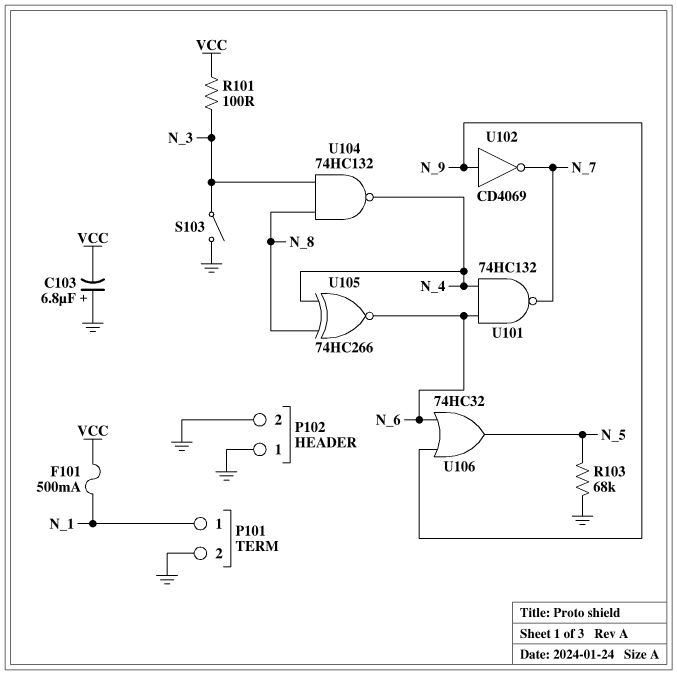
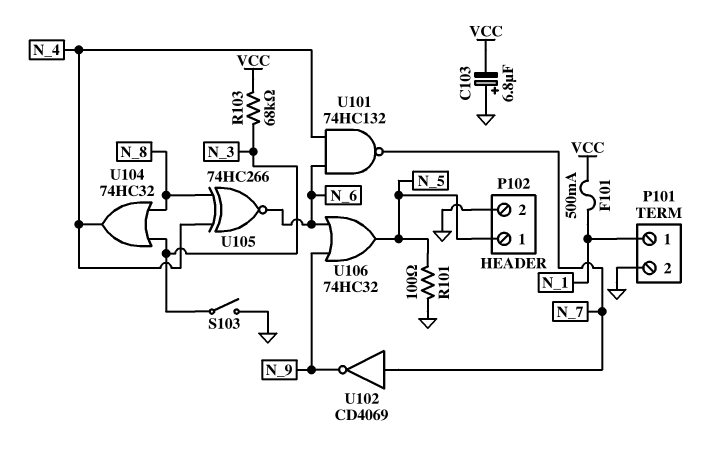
P102 pin 1: GND -> N_5
R101: 100 (N_3, VCC) -> 100 (GND, N_5)
R103: 68k (GND, N_5) -> 68k (N_3, VCC)
U102: NOT CD4069 (in N_9, out N_7) -> NOT CD4069 (in N_7, out N_9)
U104: NAND 74HC132 (in N_3, in N_8, out N_4) -> OR 74HC32 (in N_3, in N_8, out N_4)

